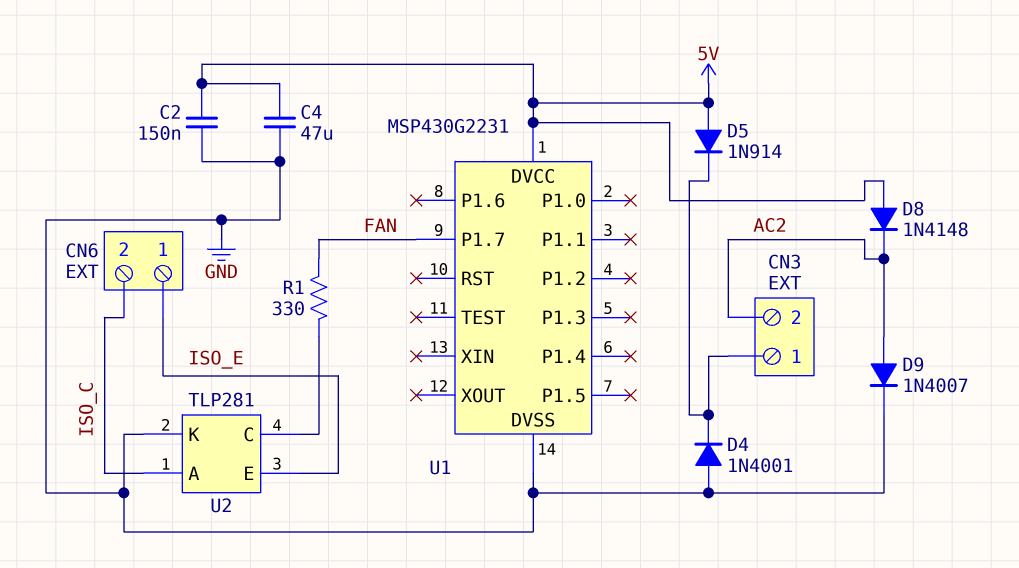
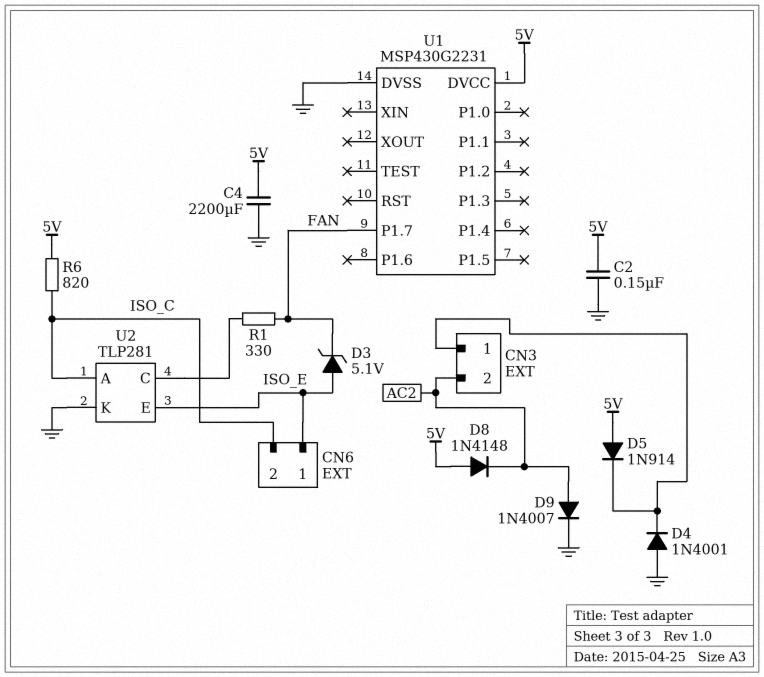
C4: 47uF (5V, GND) -> 2200uF (5V, GND)
D3: none -> zener 5.1V (A ISO_E, K FAN)
R6: none -> 820 (5V, ISO_C)

